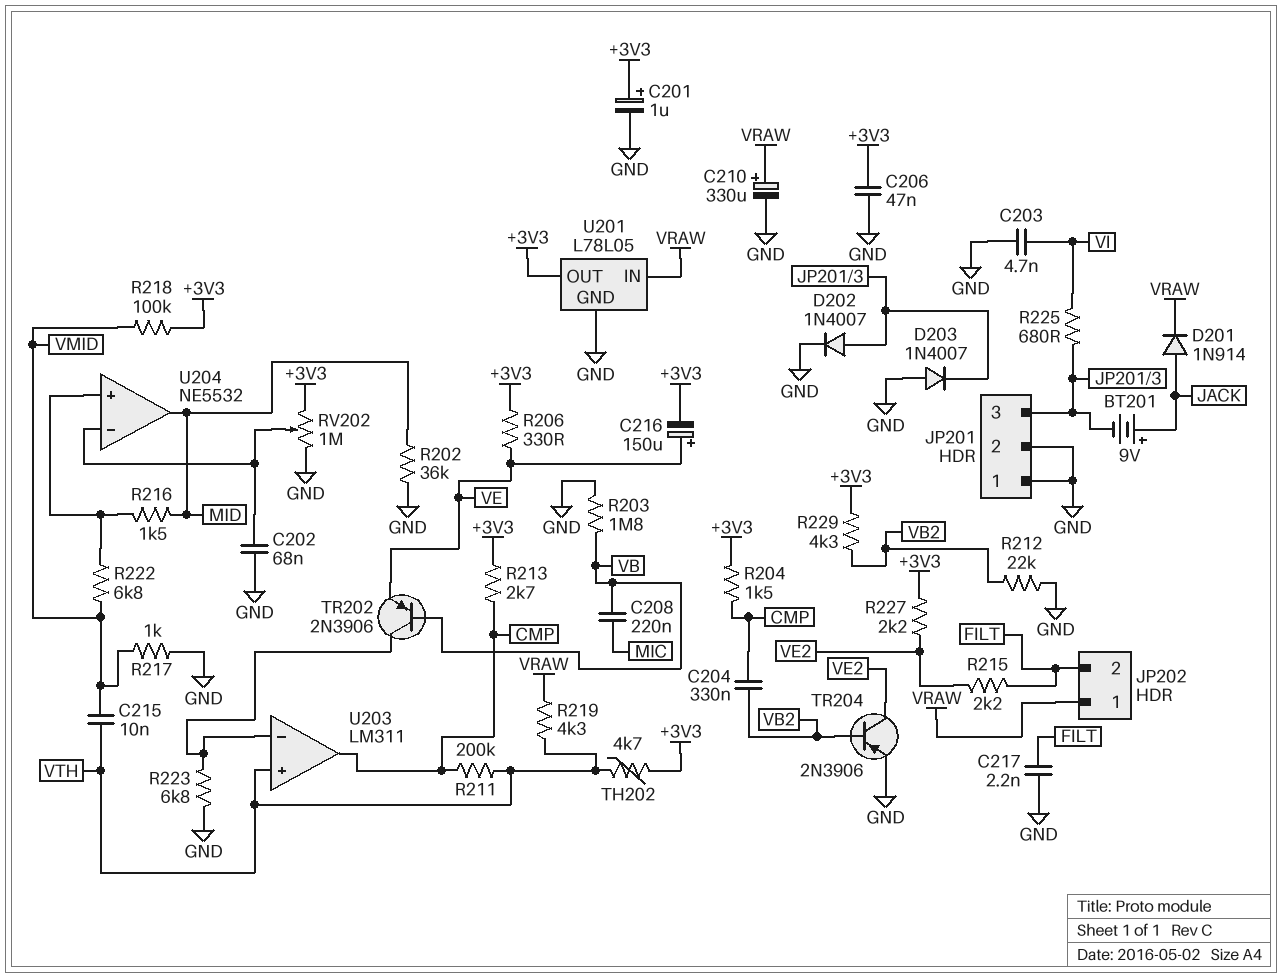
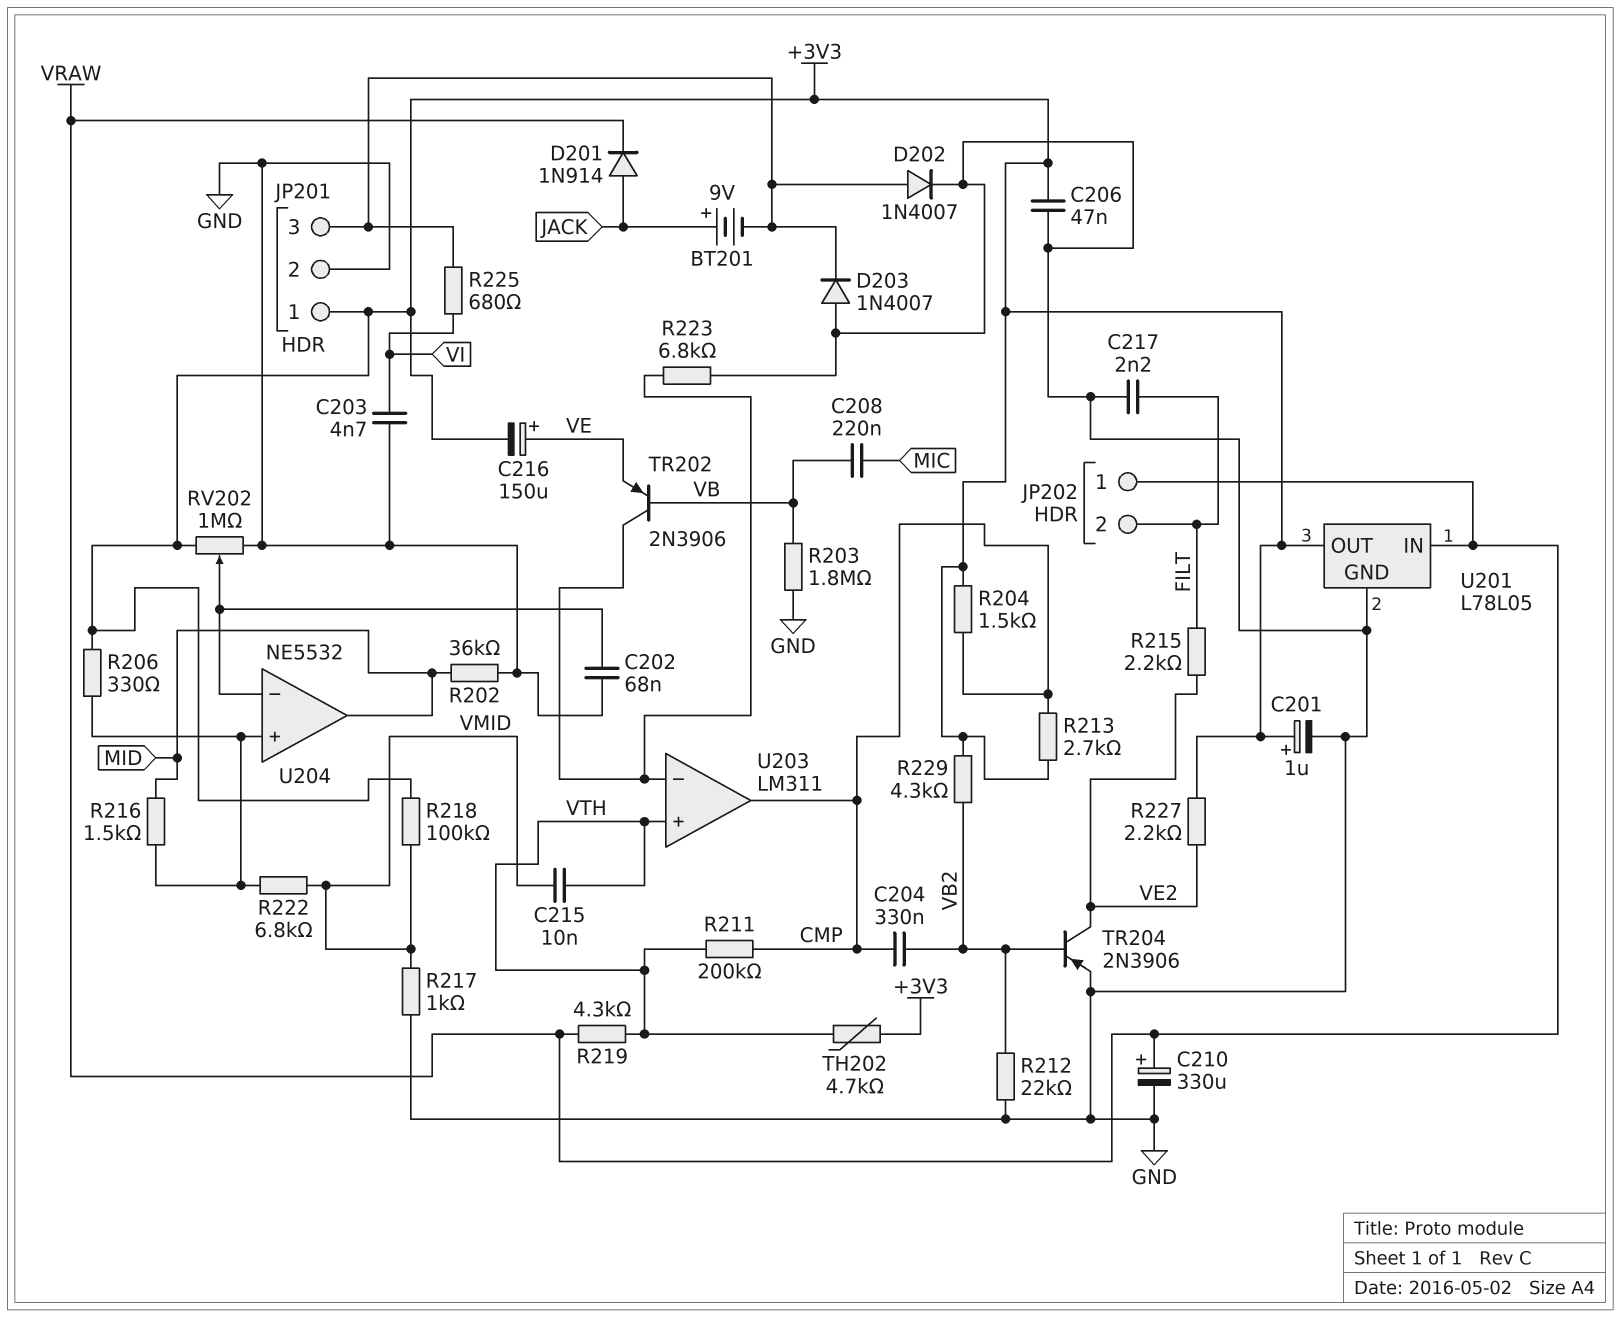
JP201 pin 1: GND -> +3V3
R206: 330 (+3V3, VE) -> 330 (+3V3, U204/in+)

